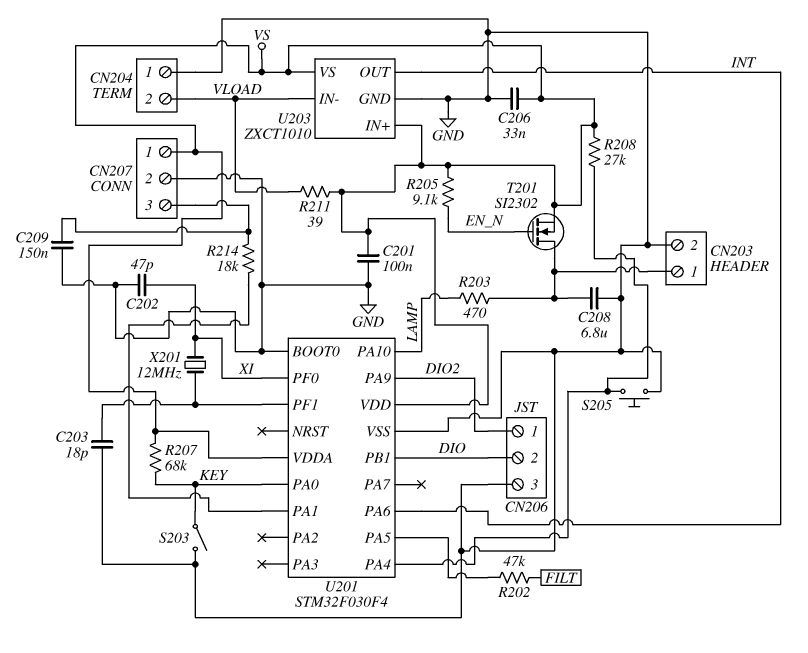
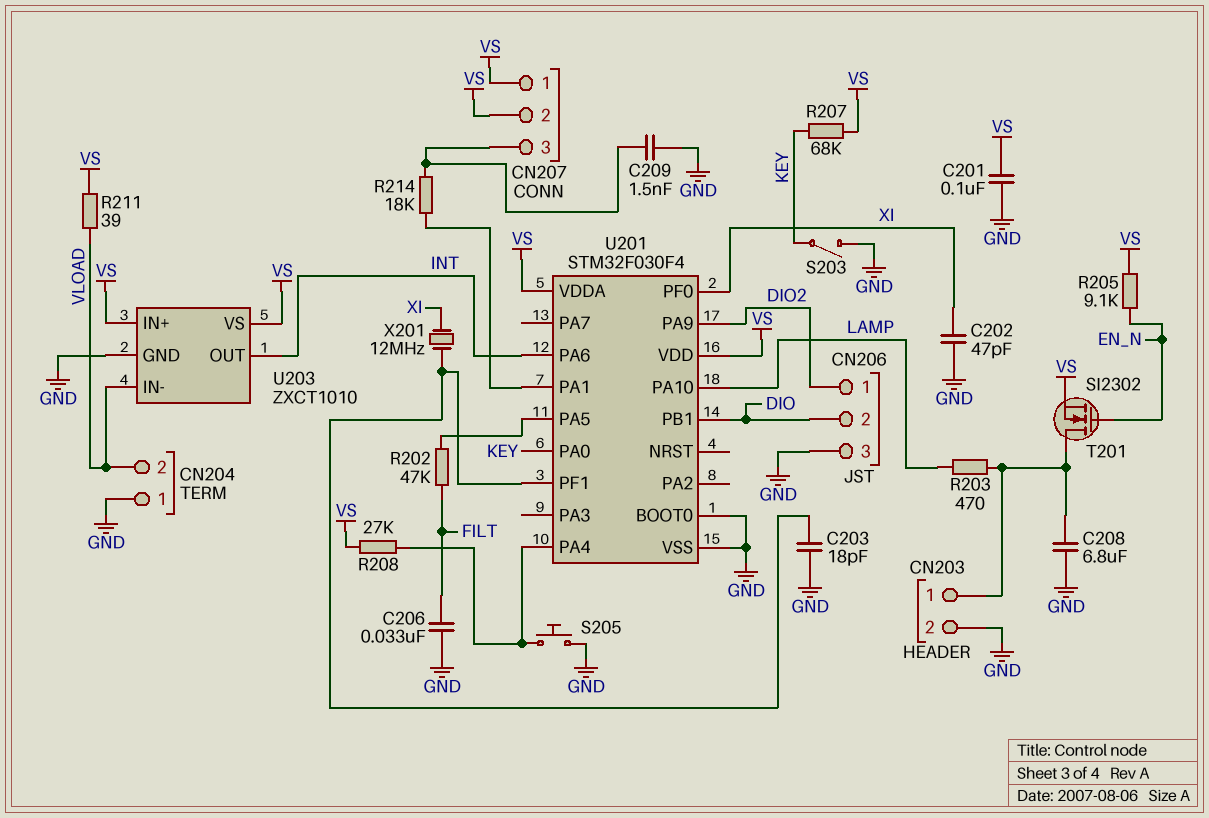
C206: 33nF (GND, VS) -> 33nF (FILT, GND)
C209: 150nF (CN207/3, GND) -> 1.5nF (CN207/3, GND)
CN207 pin 2: GND -> VS

